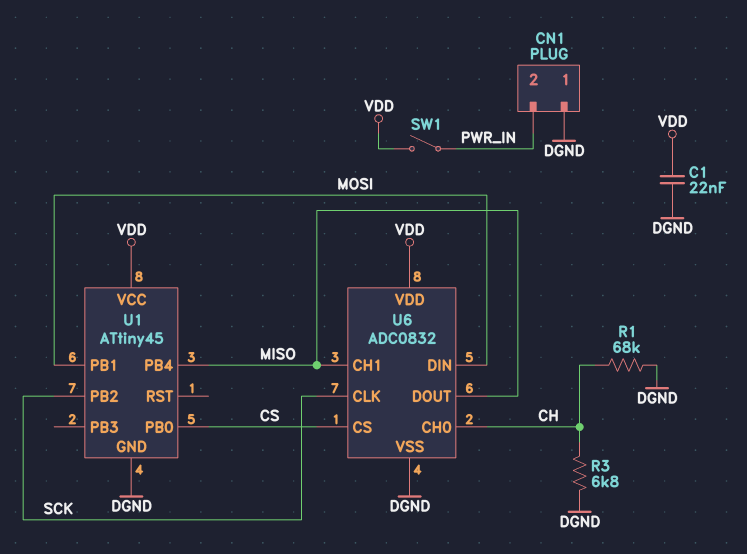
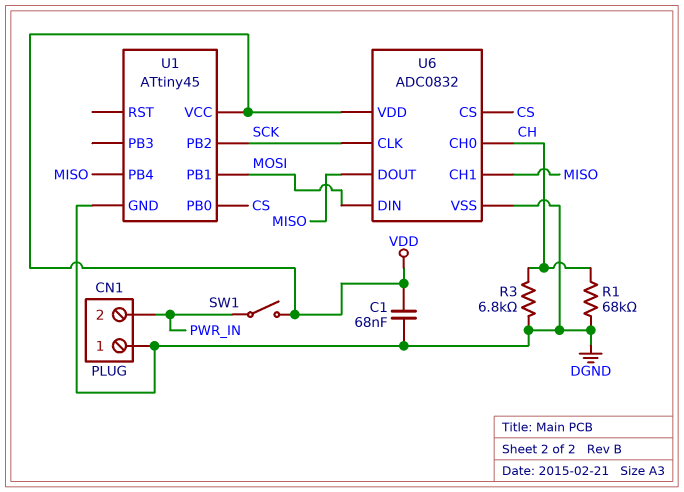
C1: 22nF (DGND, VDD) -> 68nF (DGND, VDD)

